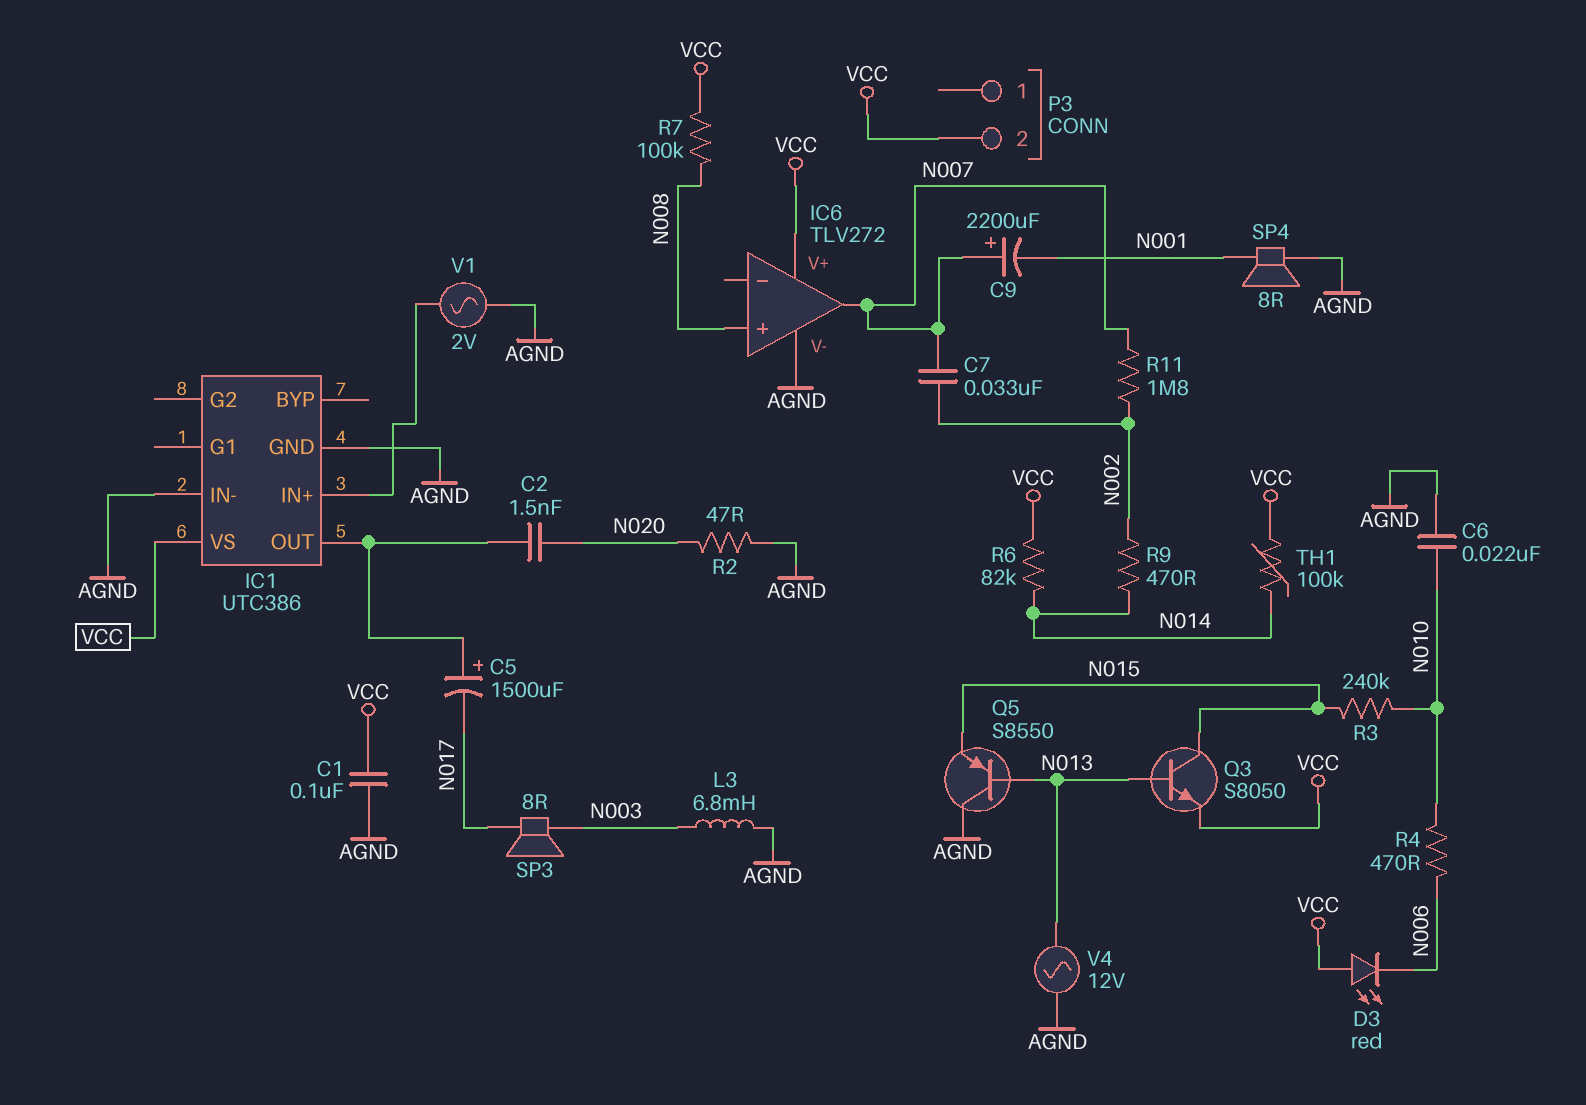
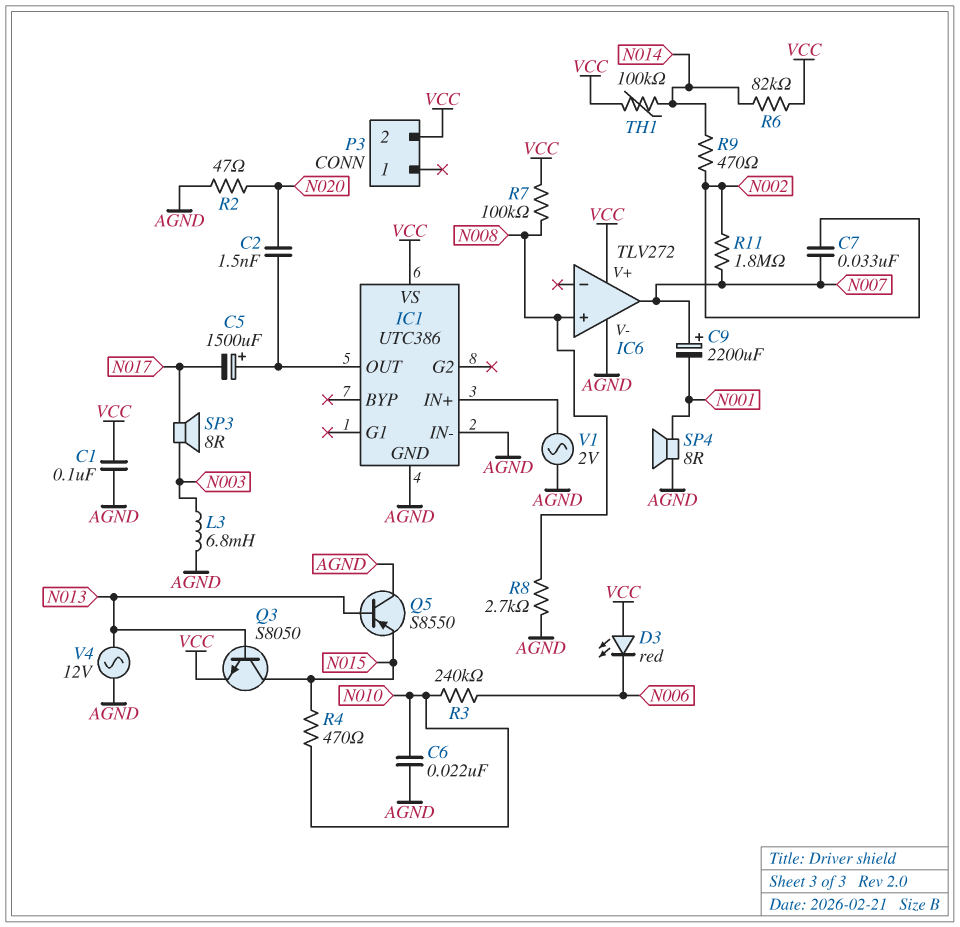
R3: 240k (N010, N015) -> 240k (N006, N010)
R4: 470 (N006, N010) -> 470 (N010, N015)
R8: none -> 2.7k (AGND, N008)

